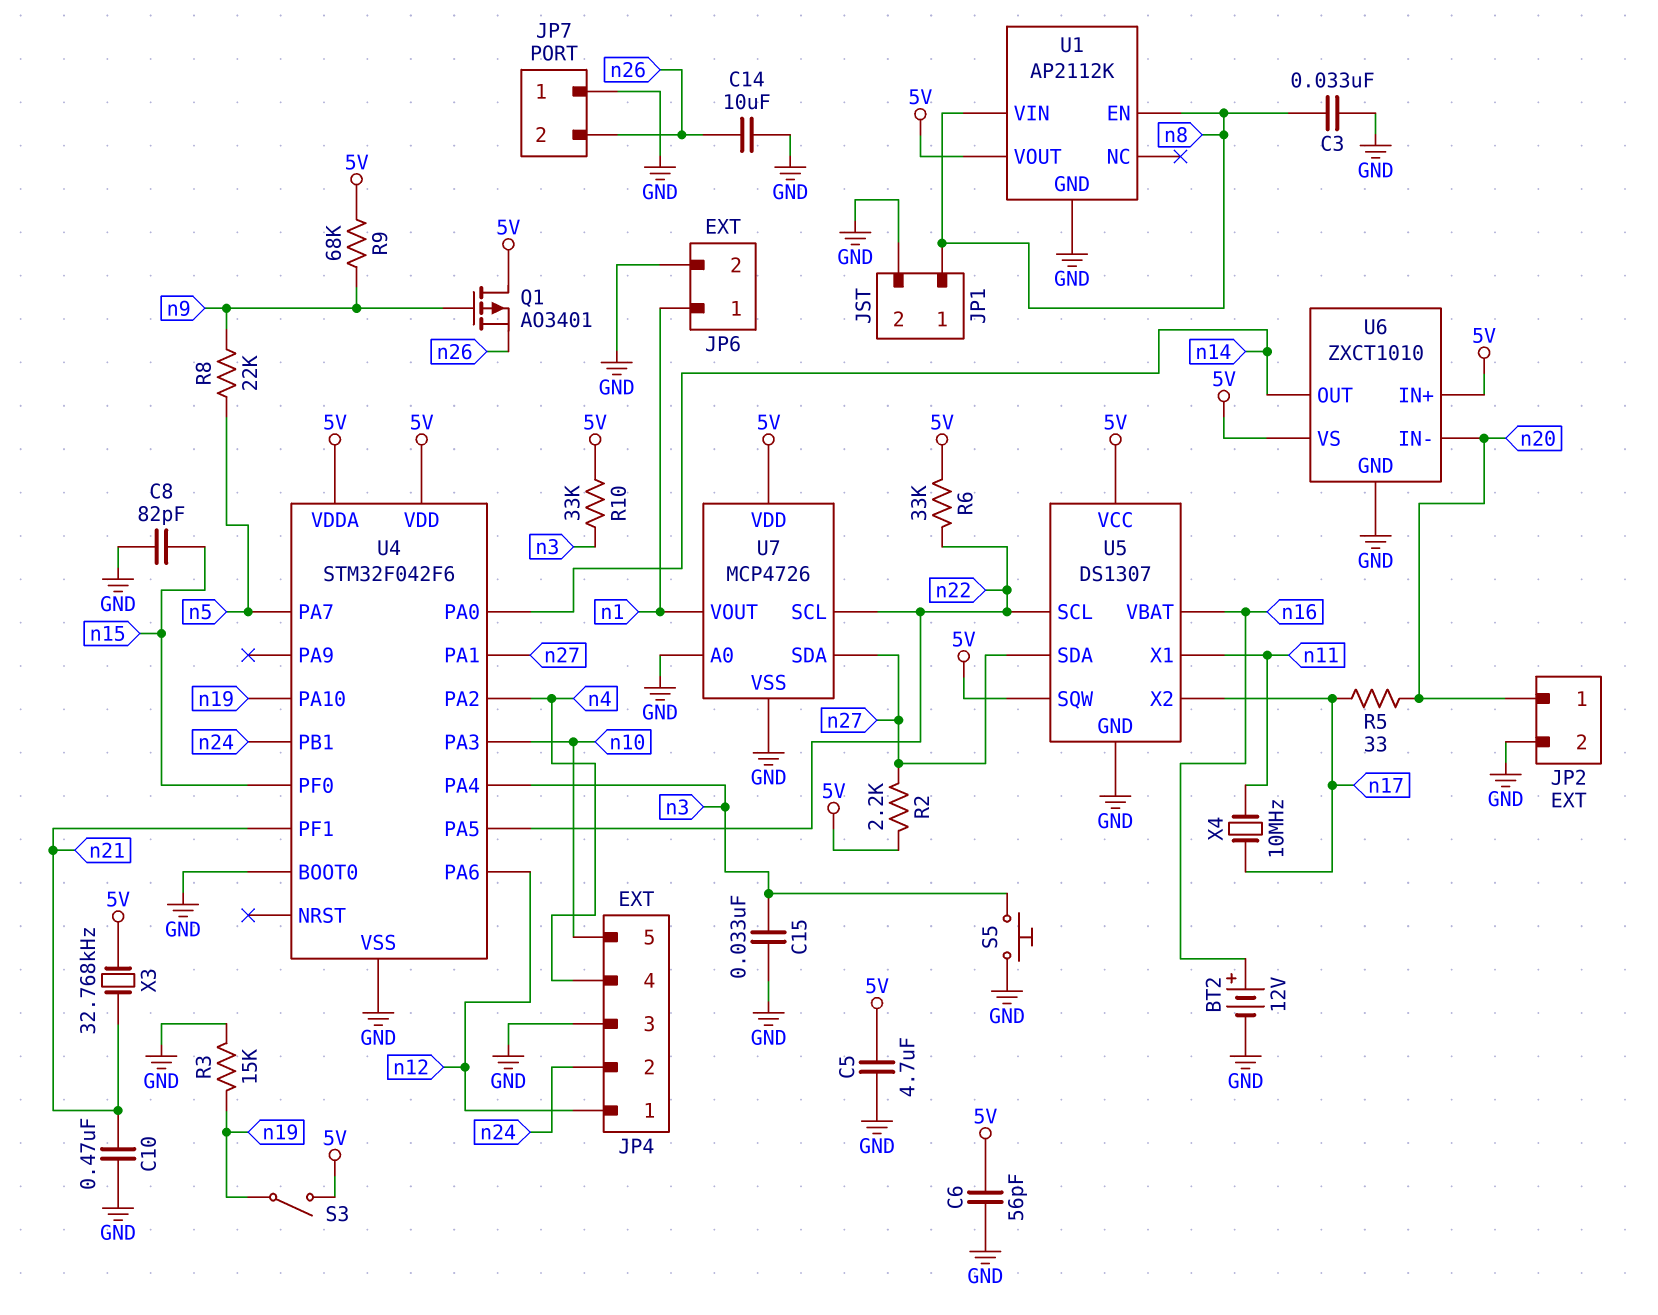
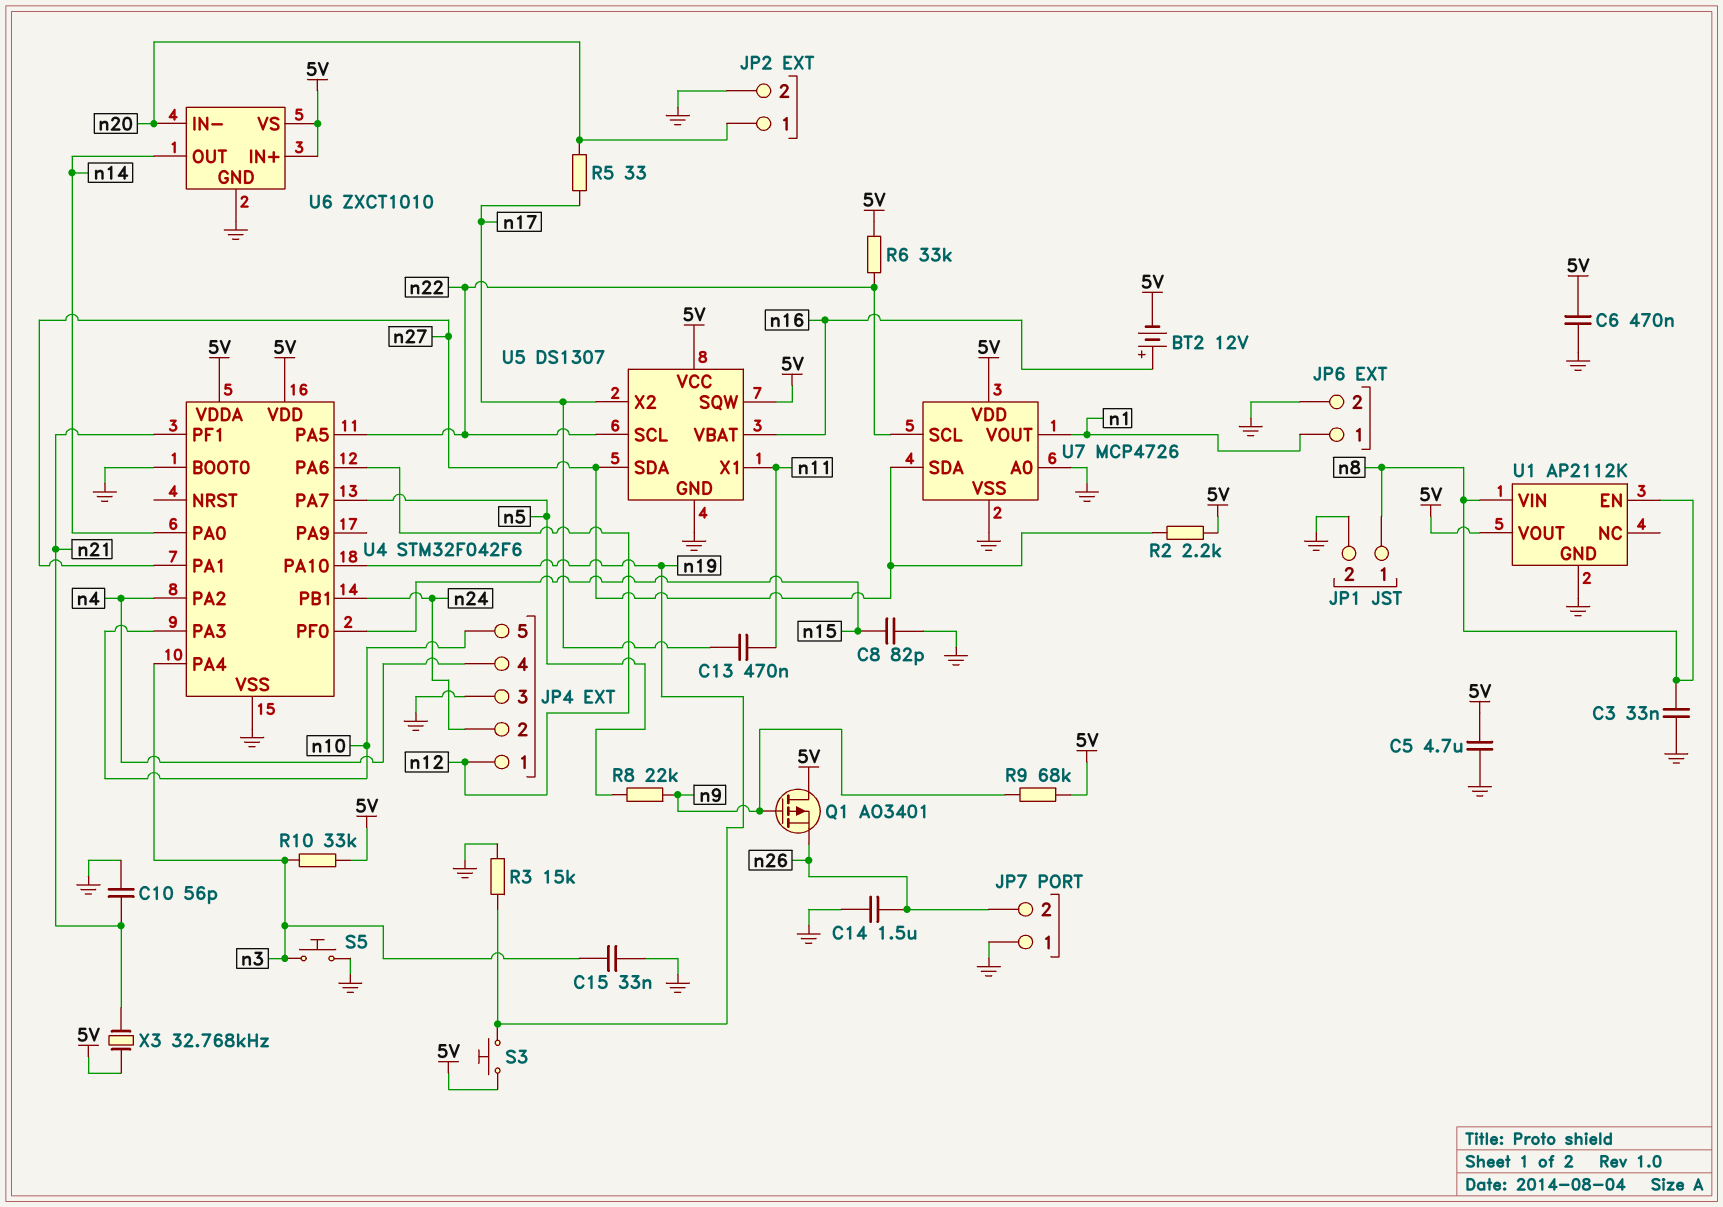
BT2: 12V (plus n16, minus GND) -> 12V (plus n16, minus 5V)
C6: 56pF (5V, GND) -> 470nF (5V, GND)
C10: 470nF (GND, n21) -> 56pF (GND, n21)
C13: none -> 470nF (n11, n17)
C14: 10uF (GND, n26) -> 1.5uF (GND, n26)
S3: switch (5V, n19) -> button (5V, n19)
X4: 10MHz (n11, n17) -> none

